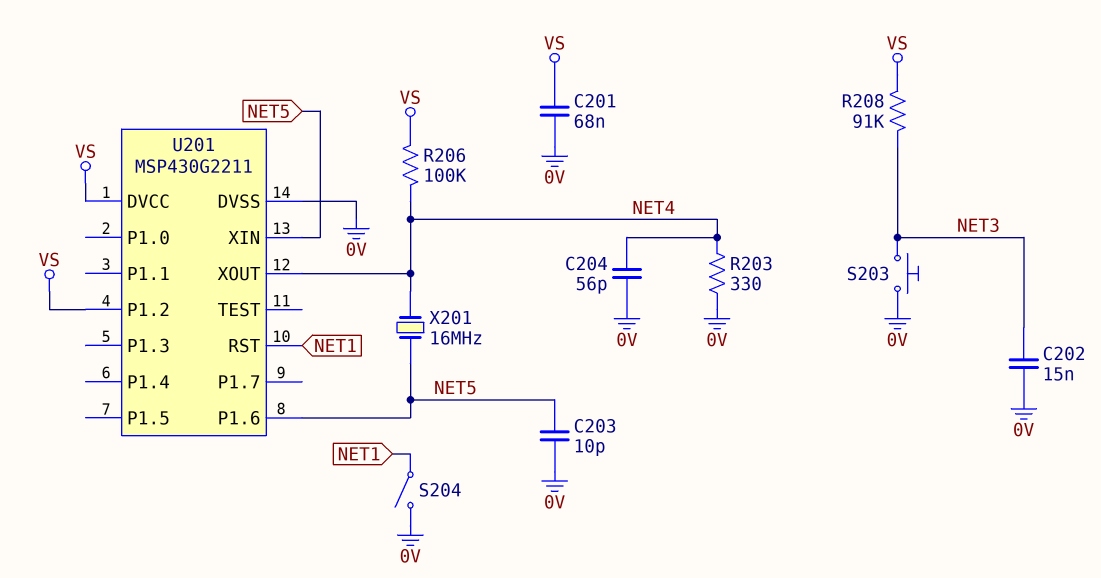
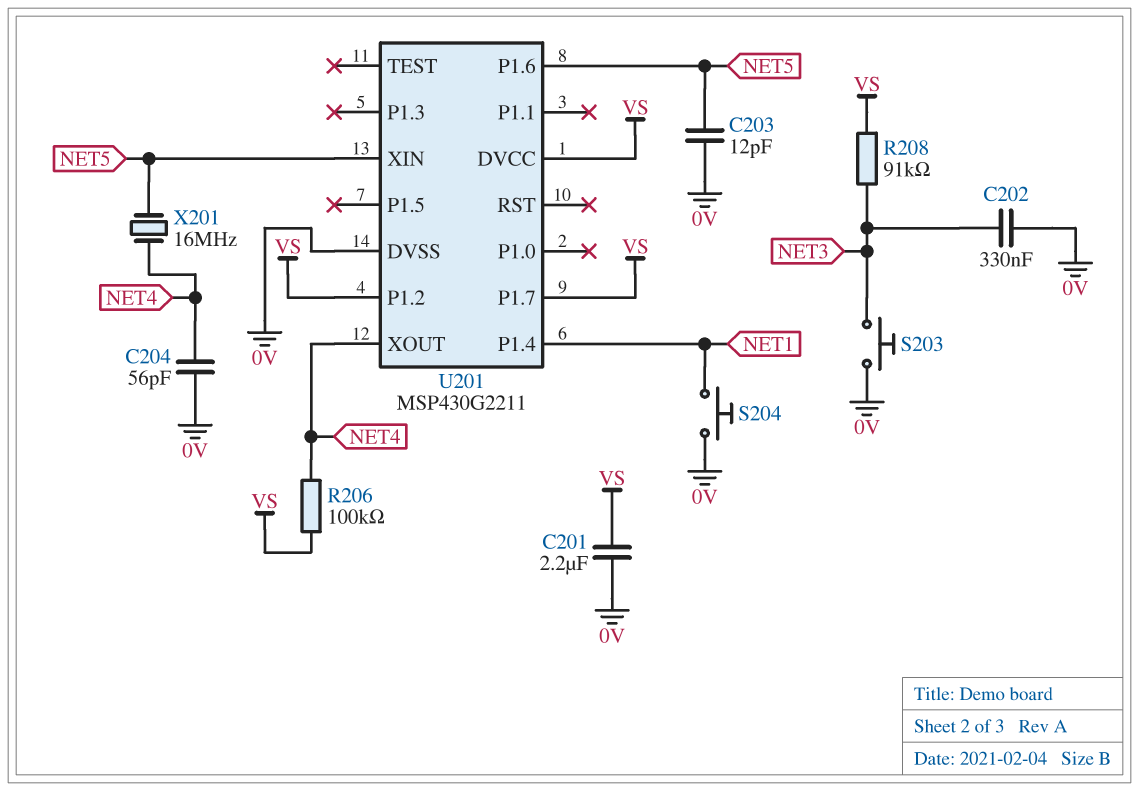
C201: 68nF (0V, VS) -> 2.2uF (0V, VS)
C202: 15nF (0V, NET3) -> 330nF (0V, NET3)
C203: 10pF (0V, NET5) -> 12pF (0V, NET5)
R203: 330 (0V, NET4) -> none
S204: switch (0V, NET1) -> button (0V, NET1)
U201 pin P1.4: none -> NET1
U201 pin P1.7: none -> VS
U201 pin RST: NET1 -> none

